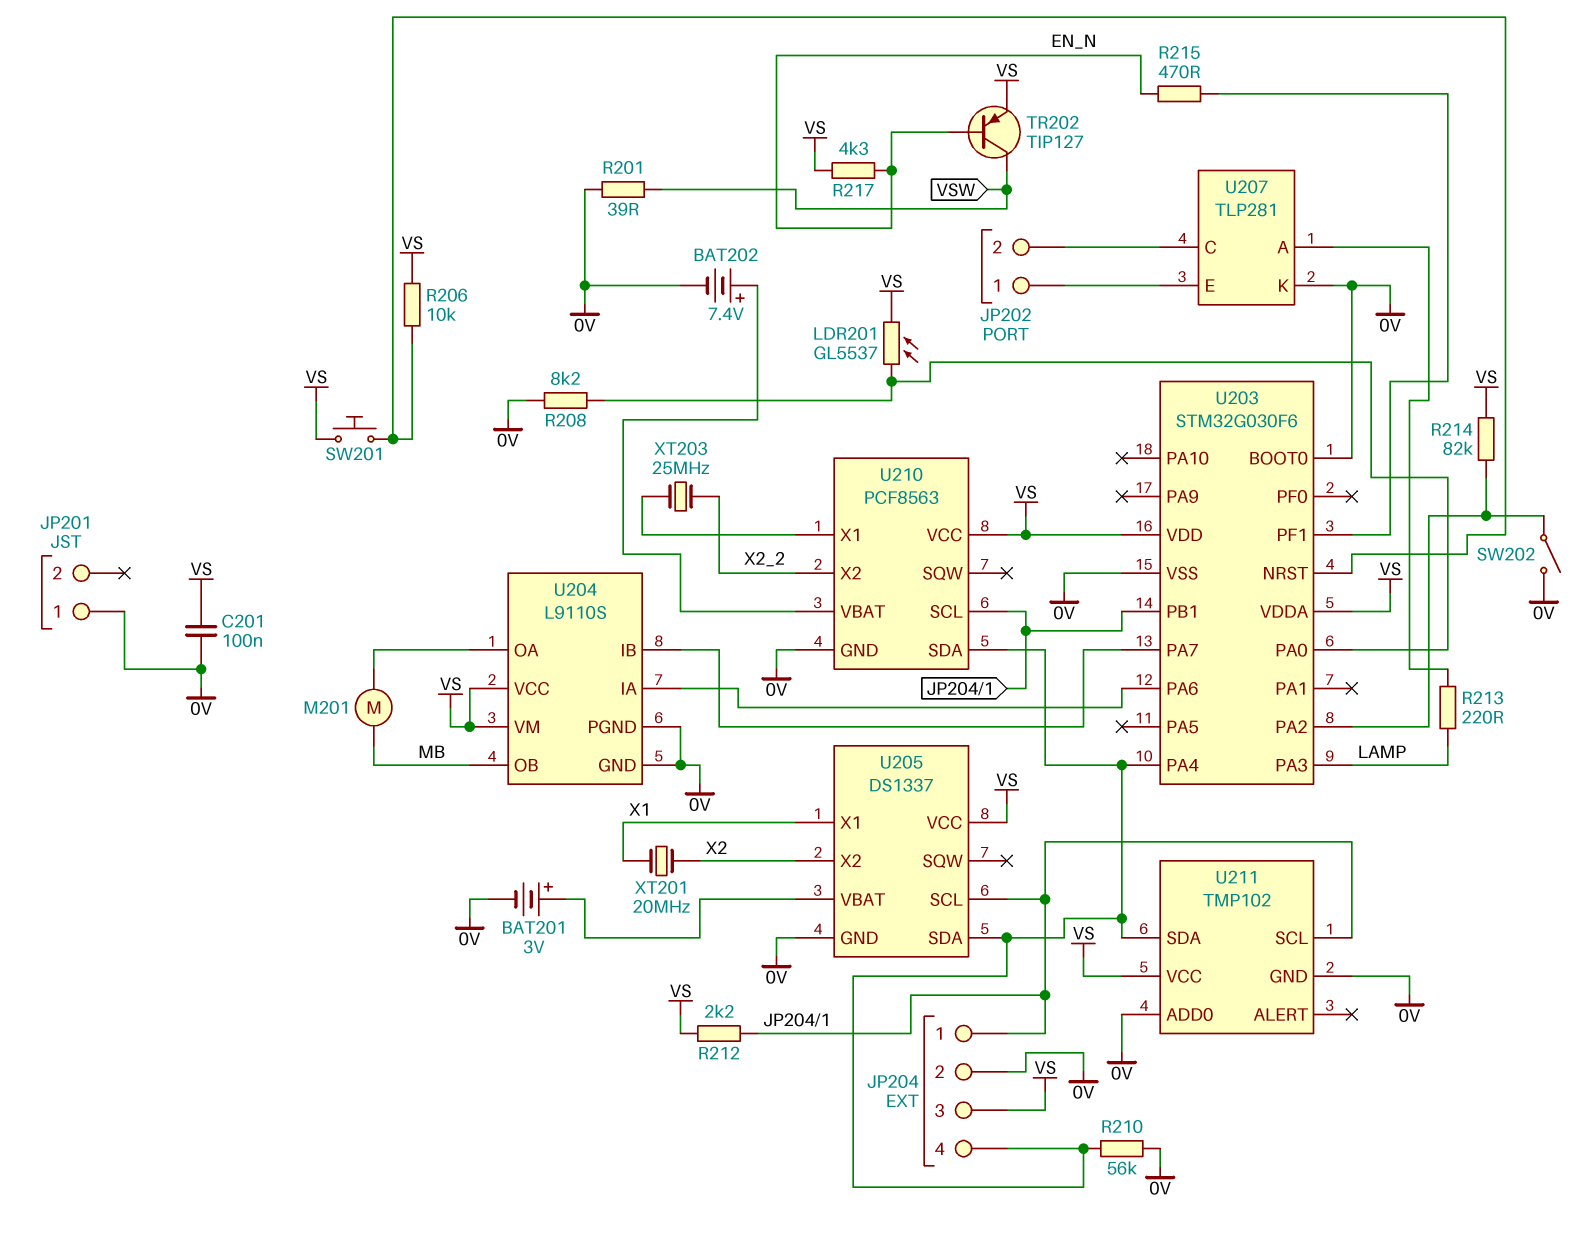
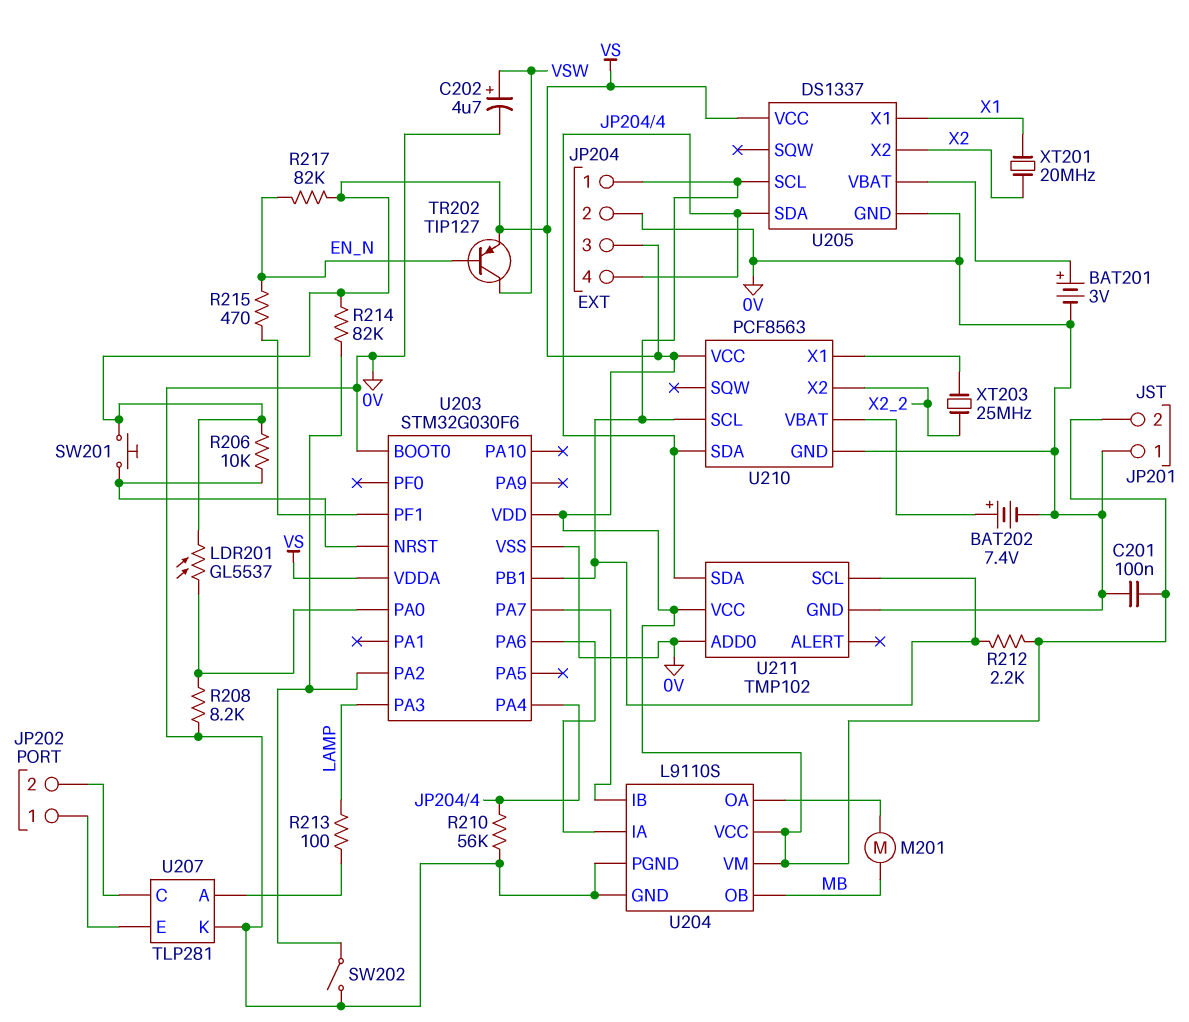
C202: none -> 4.7uF (plus VSW, minus 0V)
JP201 pin 2: none -> VS
R201: 39 (0V, VSW) -> none
R213: 220 (LAMP, U207/A) -> 100 (LAMP, U207/A)
R217: 4.3k (EN_N, VS) -> 82k (EN_N, VS)

